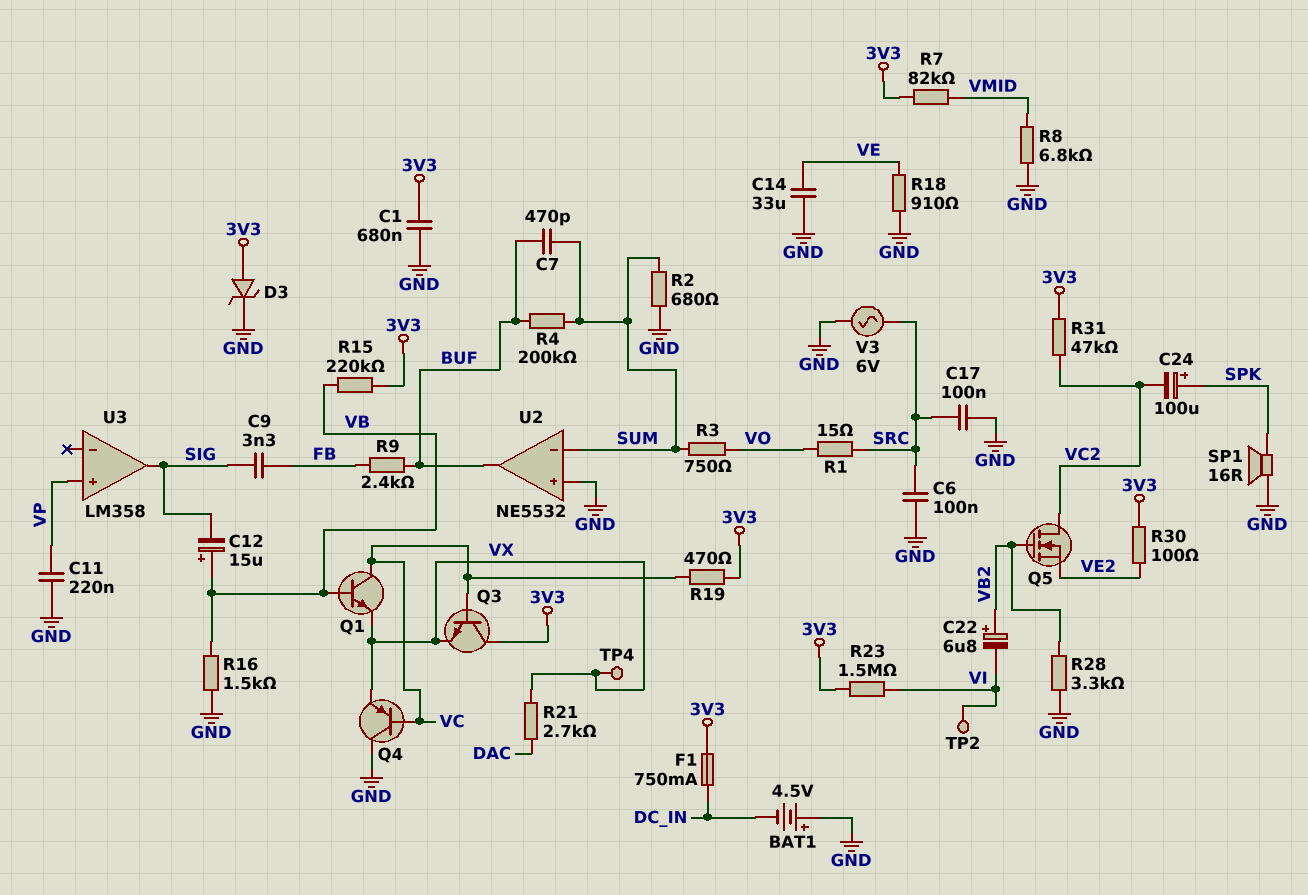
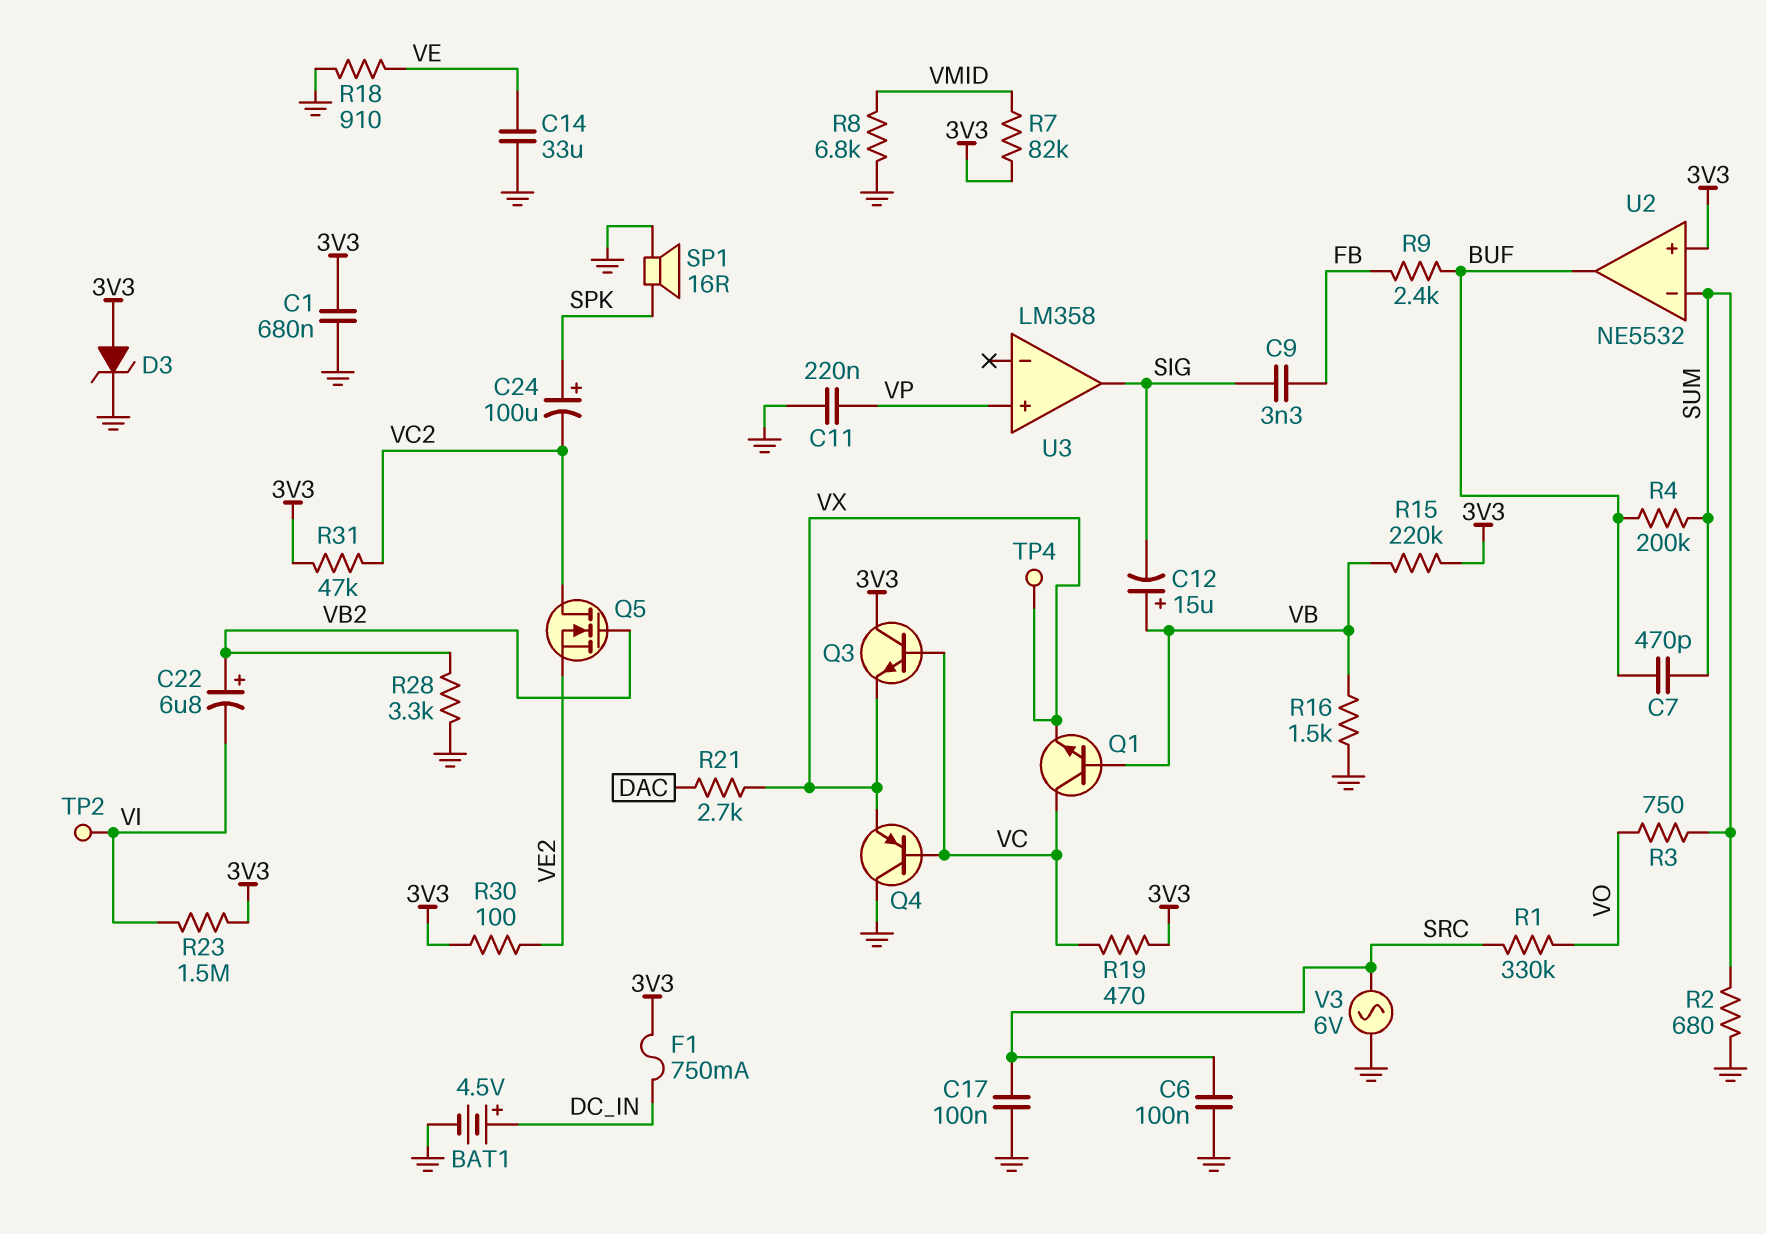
BAT1: 4.5V (plus GND, minus DC_IN) -> 4.5V (plus DC_IN, minus GND)
R1: 15 (SRC, VO) -> 330k (SRC, VO)
U2 pin in+: GND -> 3V3

